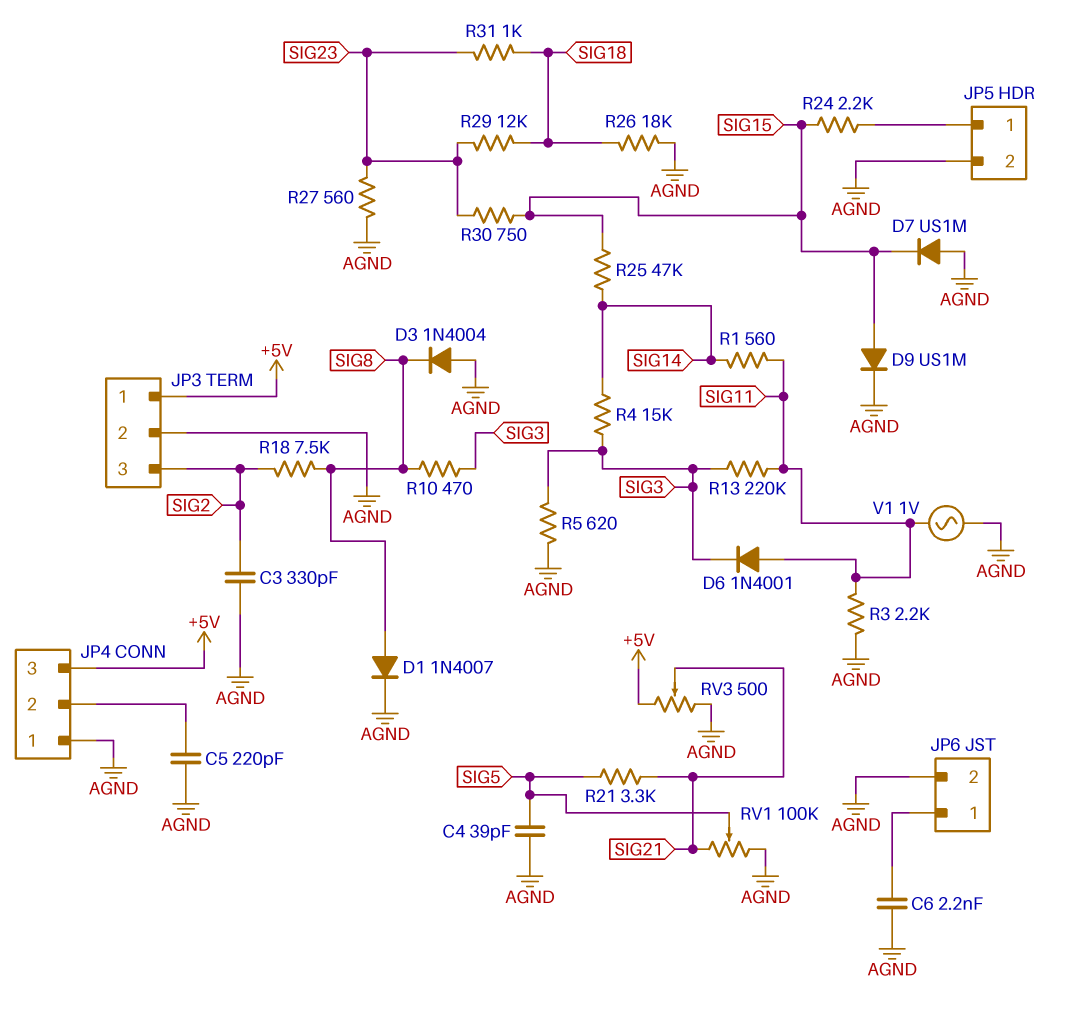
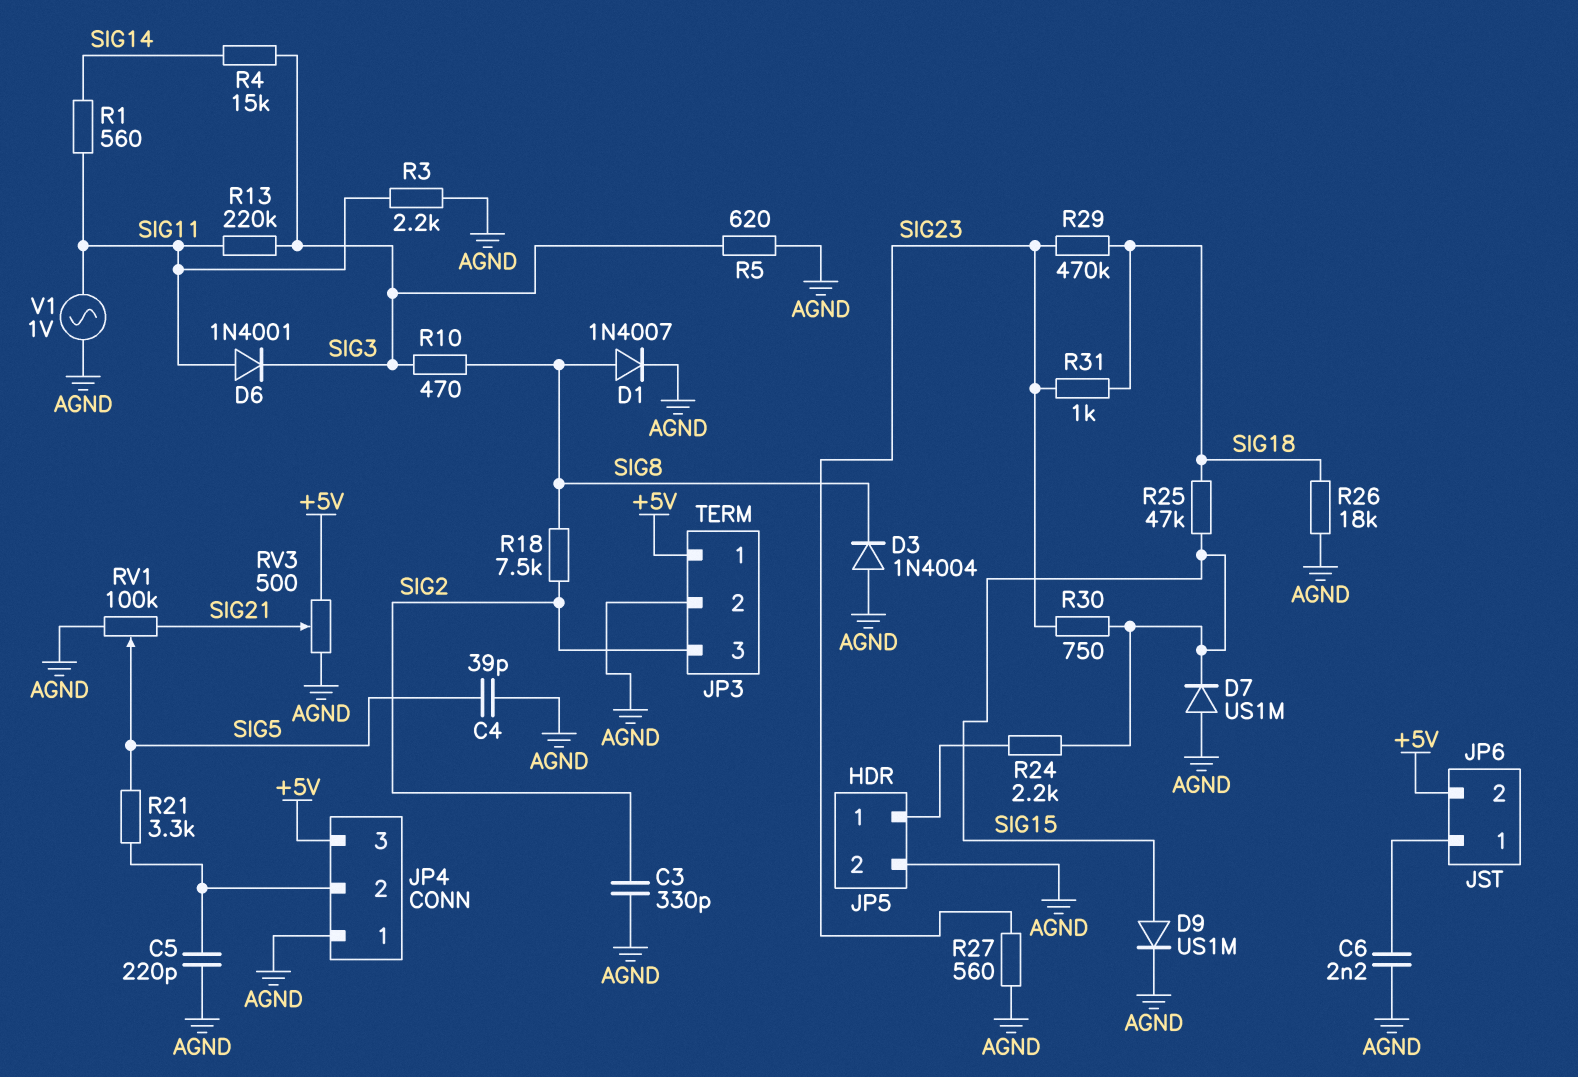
JP6 pin 2: AGND -> +5V
R21: 3.3k (SIG5, SIG21) -> 3.3k (JP4/2, SIG5)
R25: 47k (SIG14, SIG15) -> 47k (SIG15, SIG18)
R29: 12k (SIG18, SIG23) -> 470k (SIG18, SIG23)

